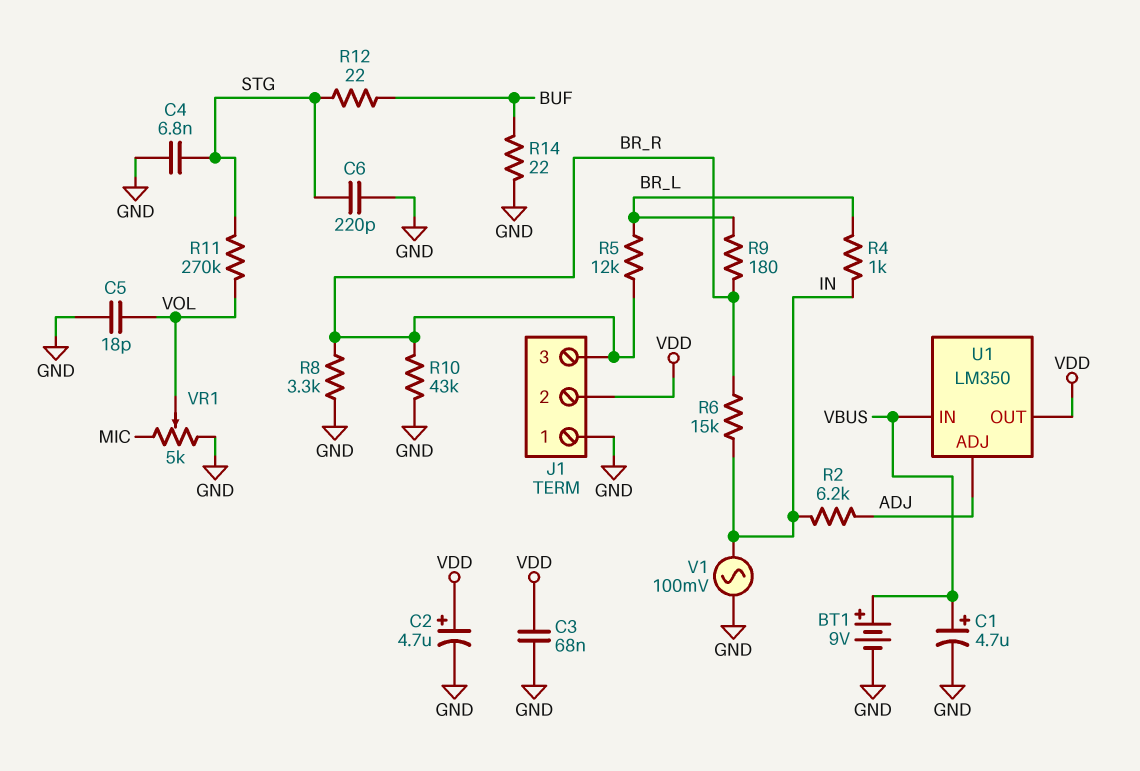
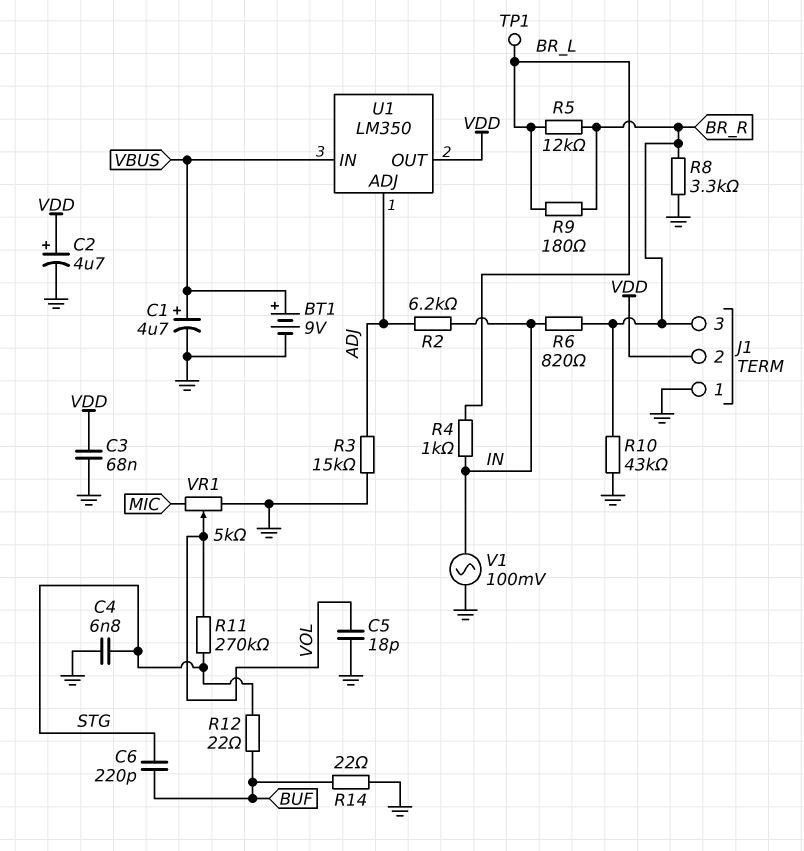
C6: 220pF (GND, STG) -> 220pF (BUF, STG)
R3: none -> 15k (ADJ, GND)
R6: 15k (BR_R, IN) -> 820 (BR_R, IN)
TP1: none -> test point (BR_L)

